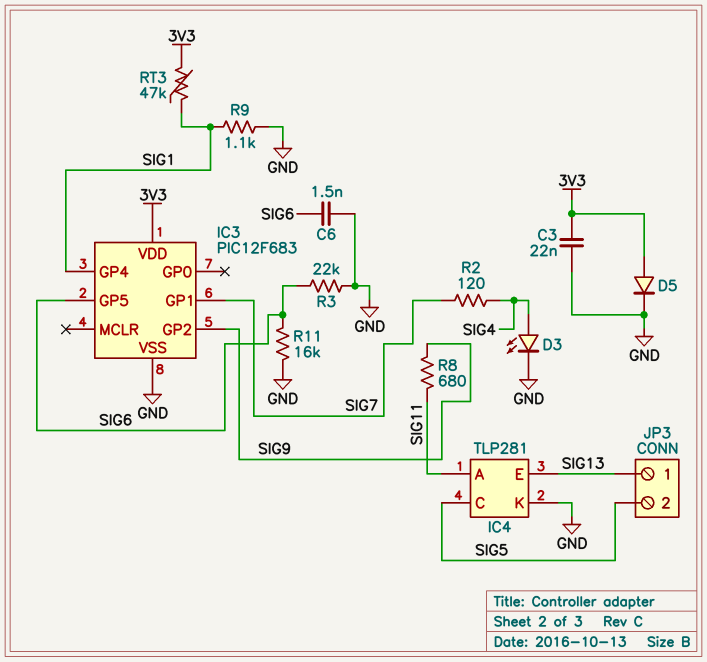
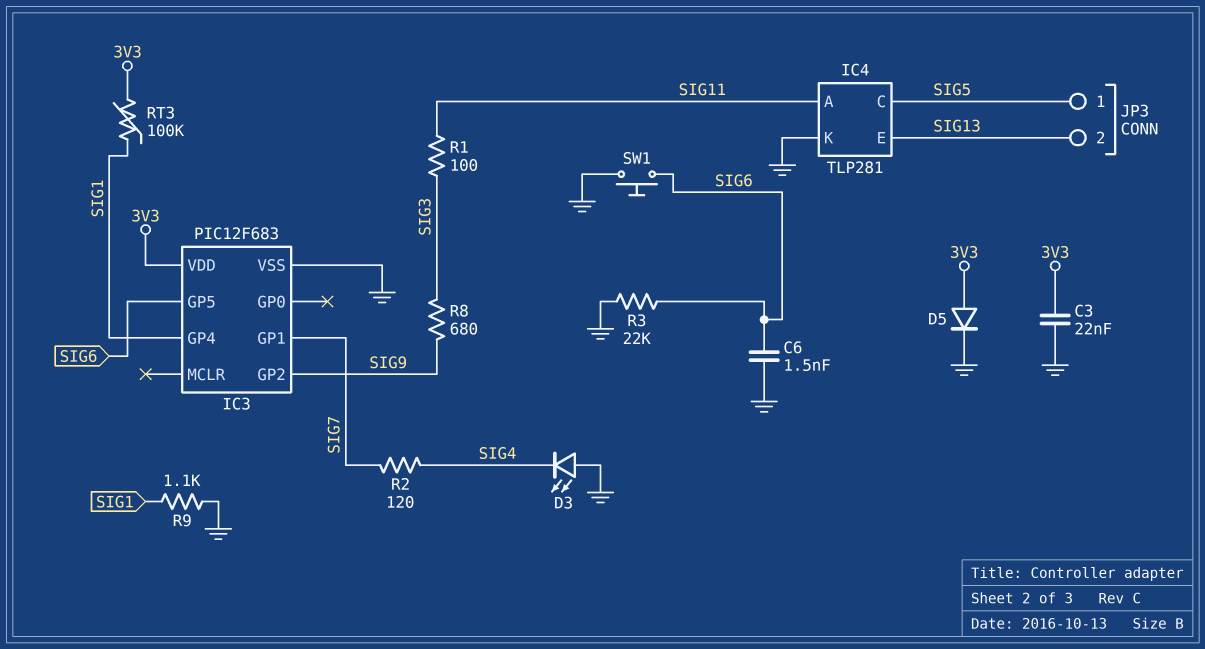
D3: LED (A SIG4, K GND) -> LED (A GND, K SIG4)
JP3 pin 1: SIG13 -> SIG5
JP3 pin 2: SIG5 -> SIG13
R1: none -> 100 (SIG3, SIG11)
R8: 680 (SIG9, SIG11) -> 680 (SIG3, SIG9)
R11: 16k (GND, SIG6) -> none
RT3: 47k (3V3, SIG1) -> 100k (3V3, SIG1)
SW1: none -> button (GND, SIG6)

